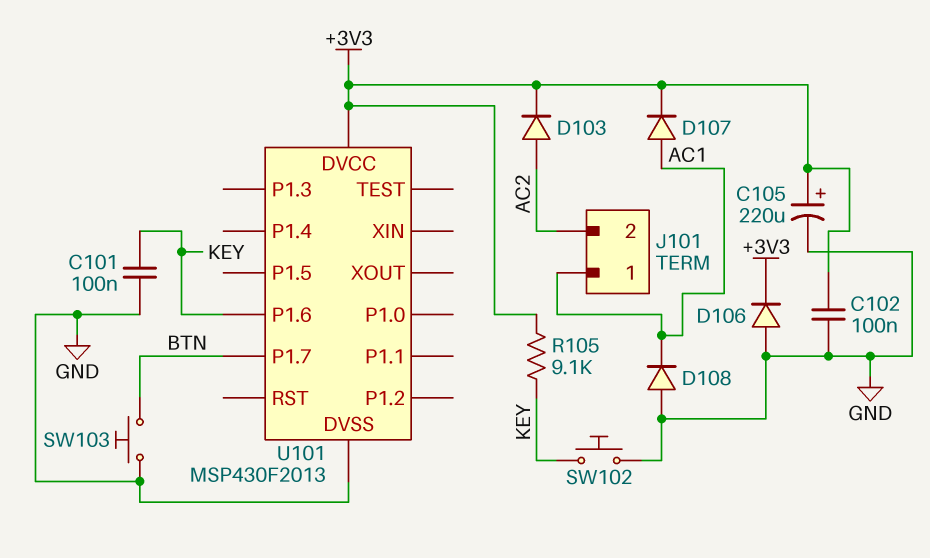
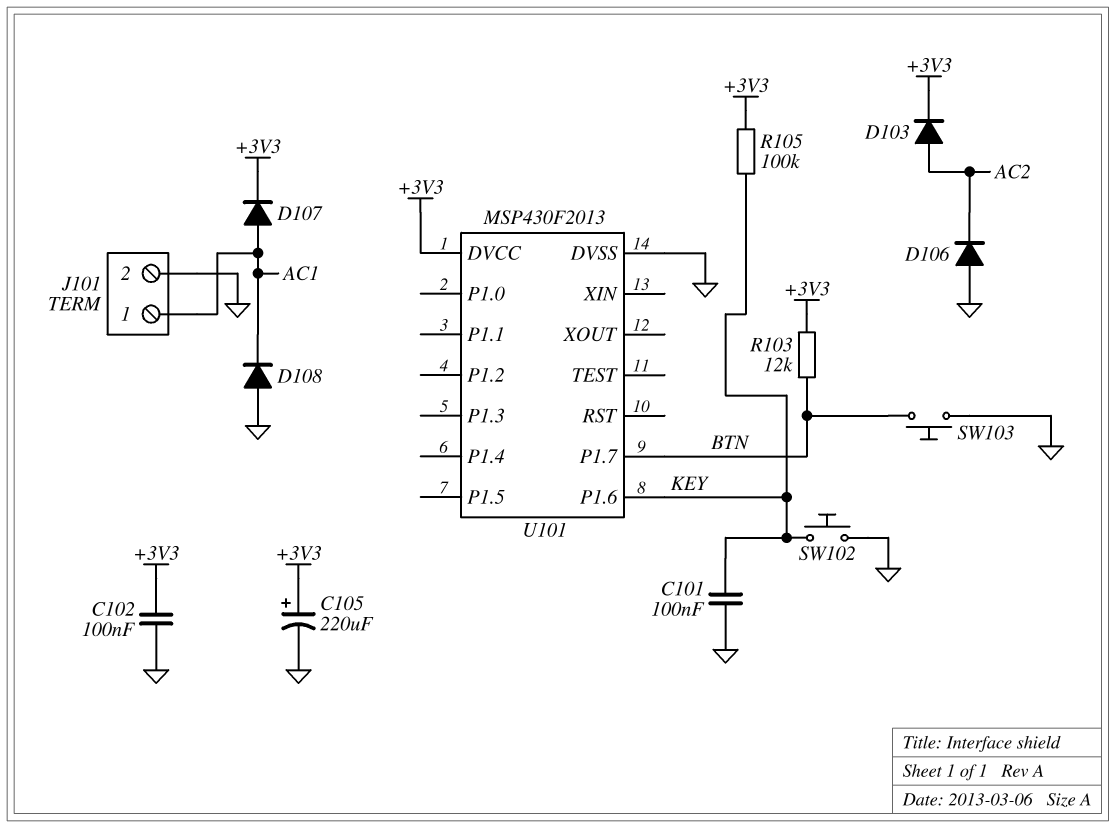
D106: diode (A GND, K +3V3) -> diode (A GND, K AC2)
J101 pin 2: AC2 -> GND
R103: none -> 12k (+3V3, BTN)
R105: 9.1k (+3V3, KEY) -> 100k (+3V3, KEY)

